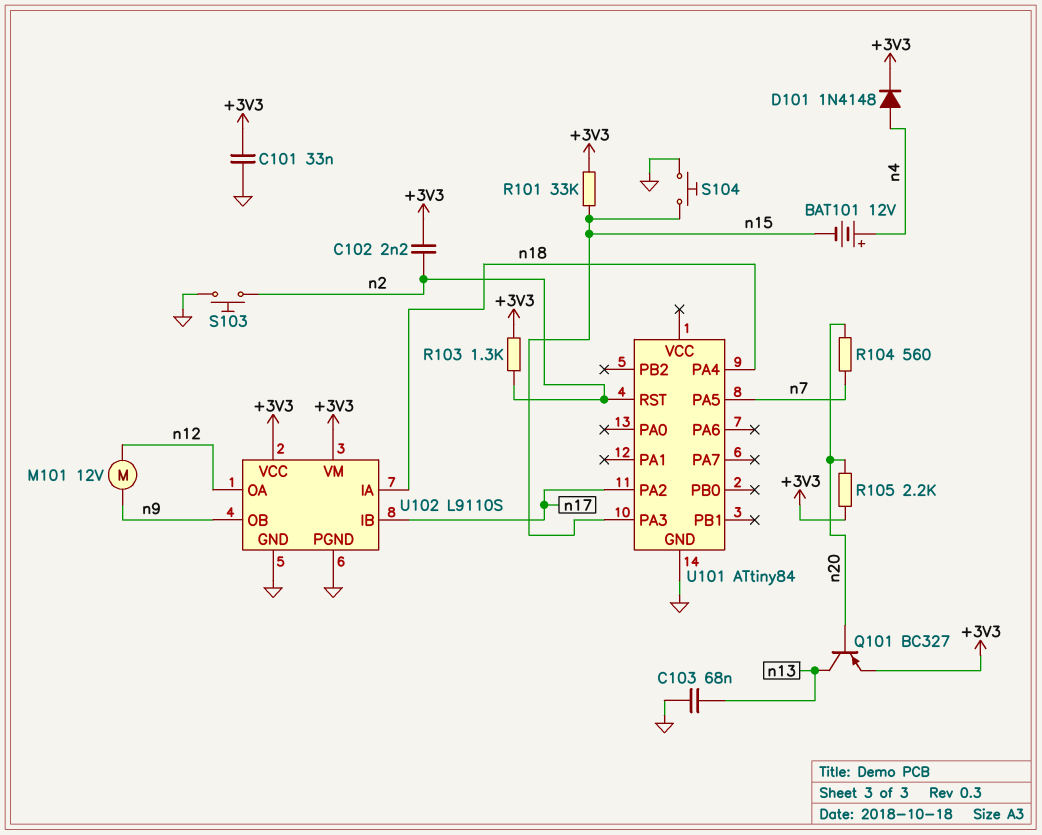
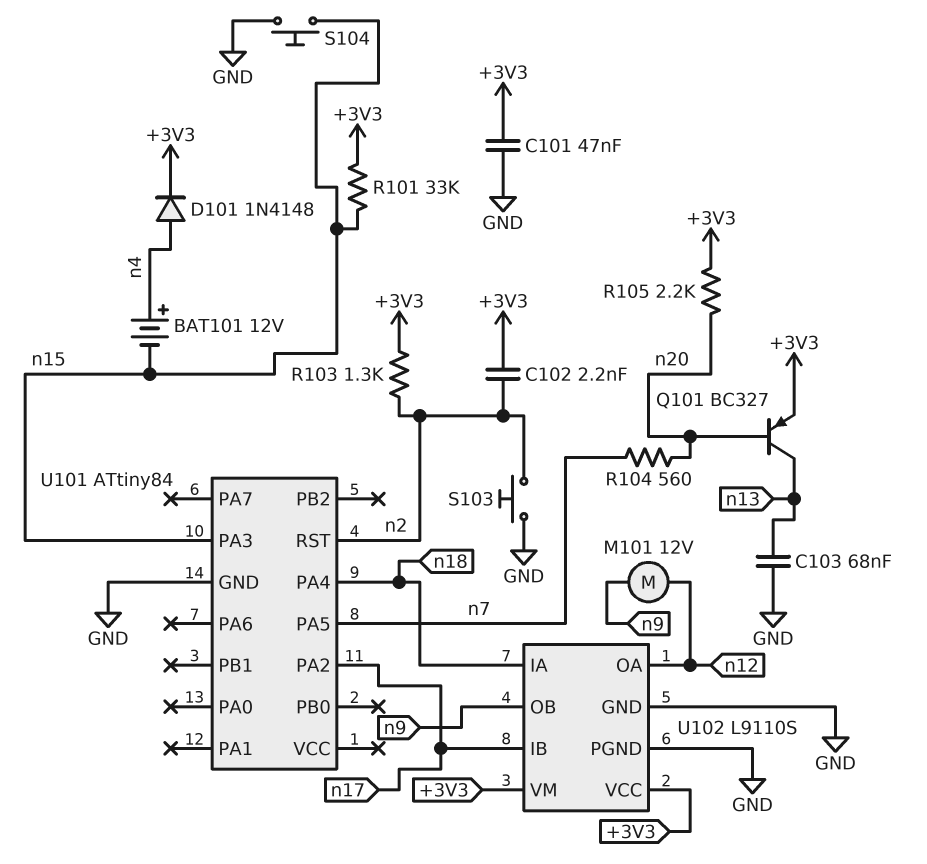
C101: 33nF (+3V3, GND) -> 47nF (+3V3, GND)

